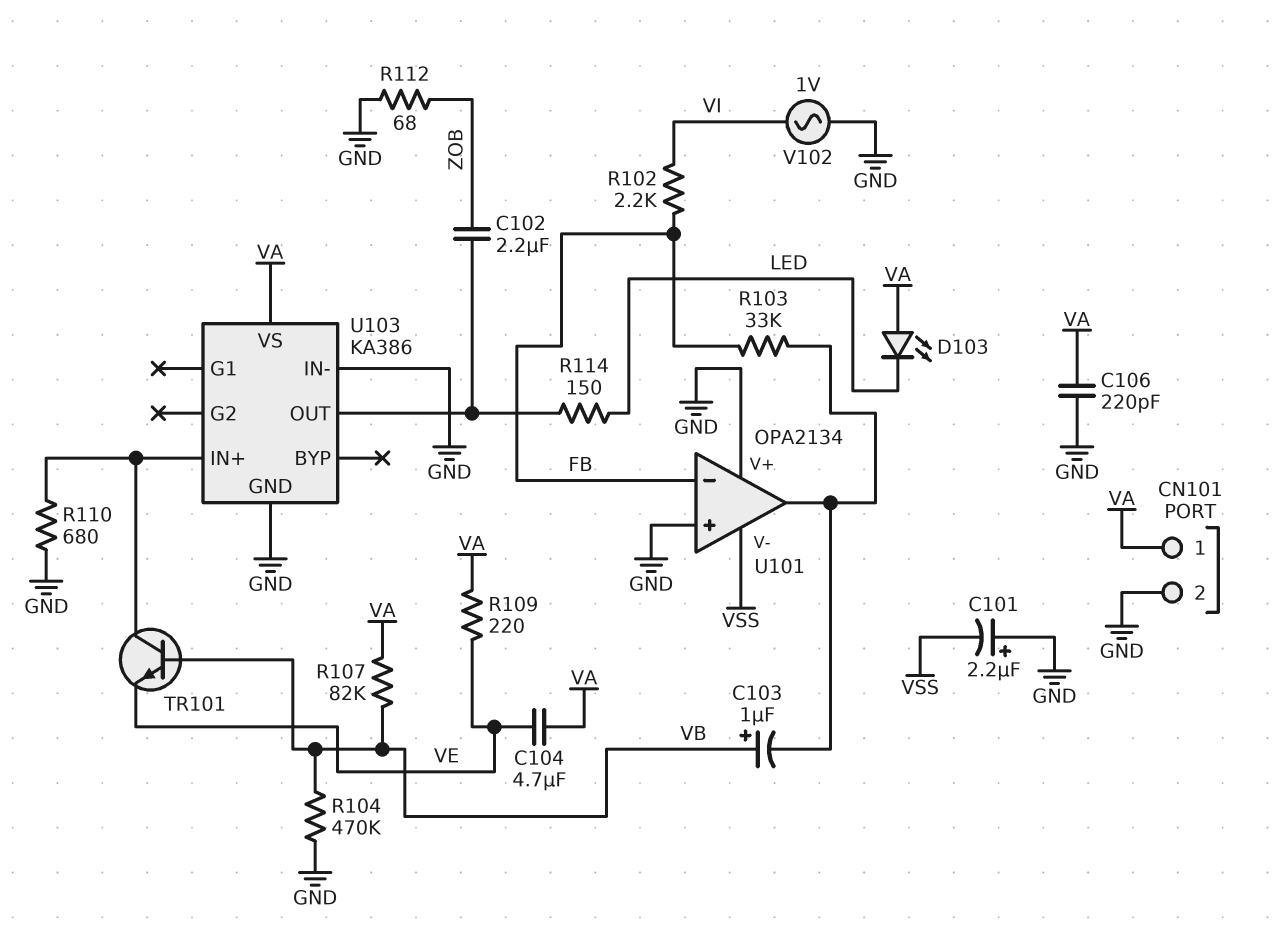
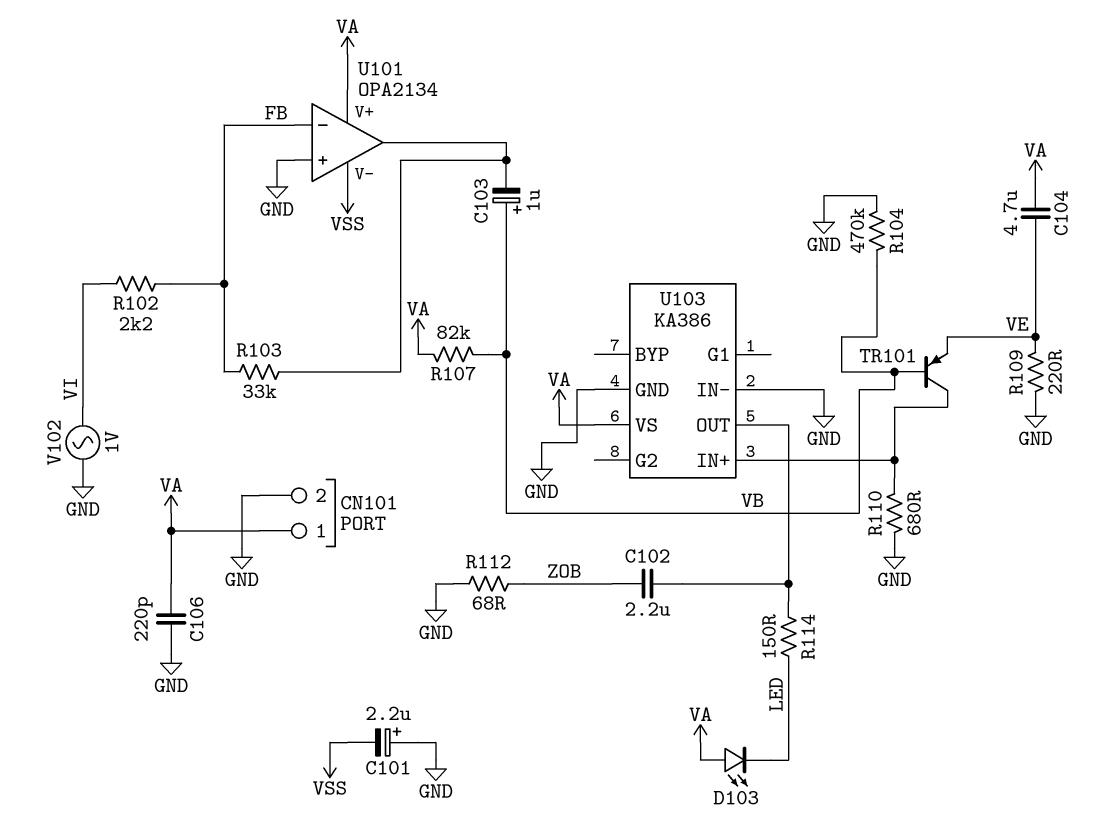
R109: 220 (VA, VE) -> 220 (GND, VE)
TR101: NPN (B VB, C U103/IN+, E VE) -> PNP (B VB, C U103/IN+, E VE)
U101 pin V+: GND -> VA

